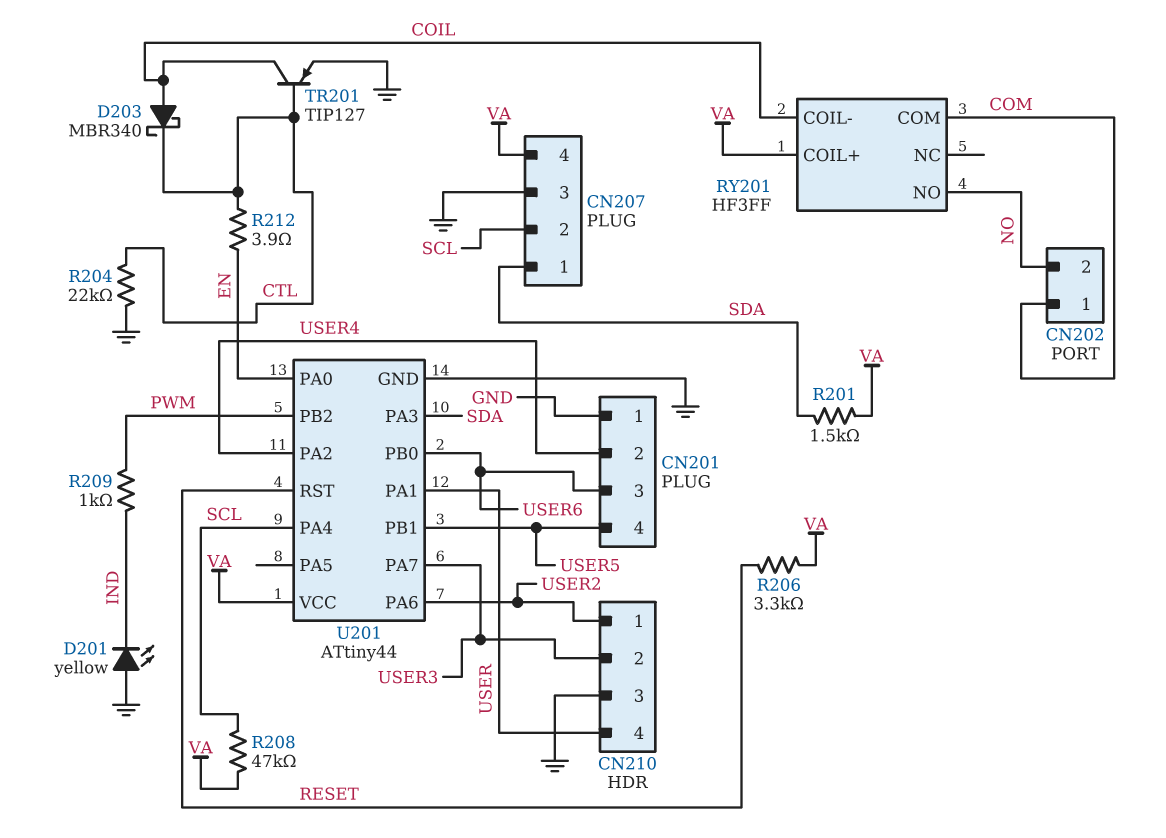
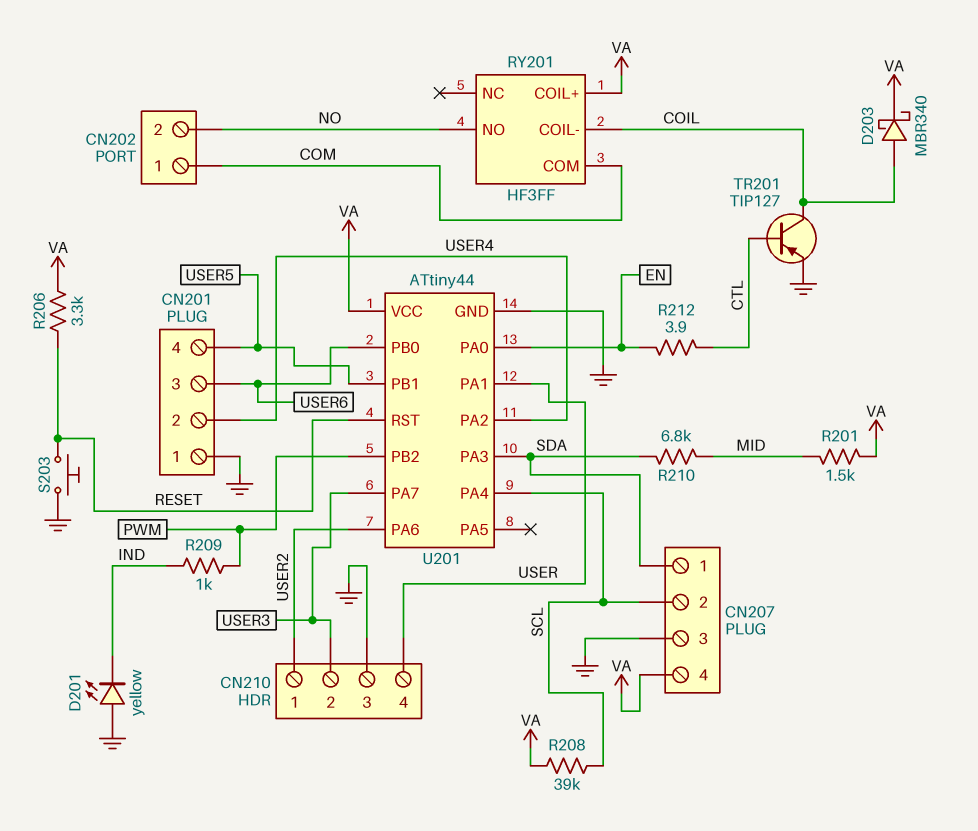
D203: schottky MBR340 (A COIL, K CTL) -> schottky MBR340 (A COIL, K VA)
R201: 1.5k (SDA, VA) -> 1.5k (MID, VA)
R204: 22k (CTL, GND) -> none
R208: 47k (SCL, VA) -> 39k (SCL, VA)
R210: none -> 6.8k (MID, SDA)
S203: none -> button (GND, RESET)

